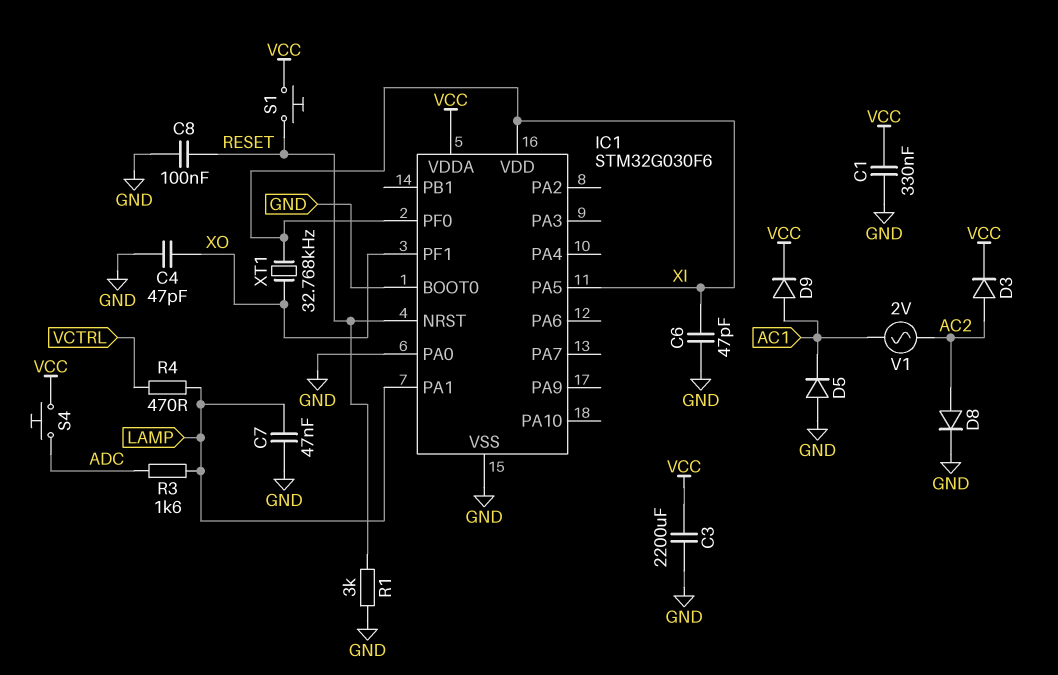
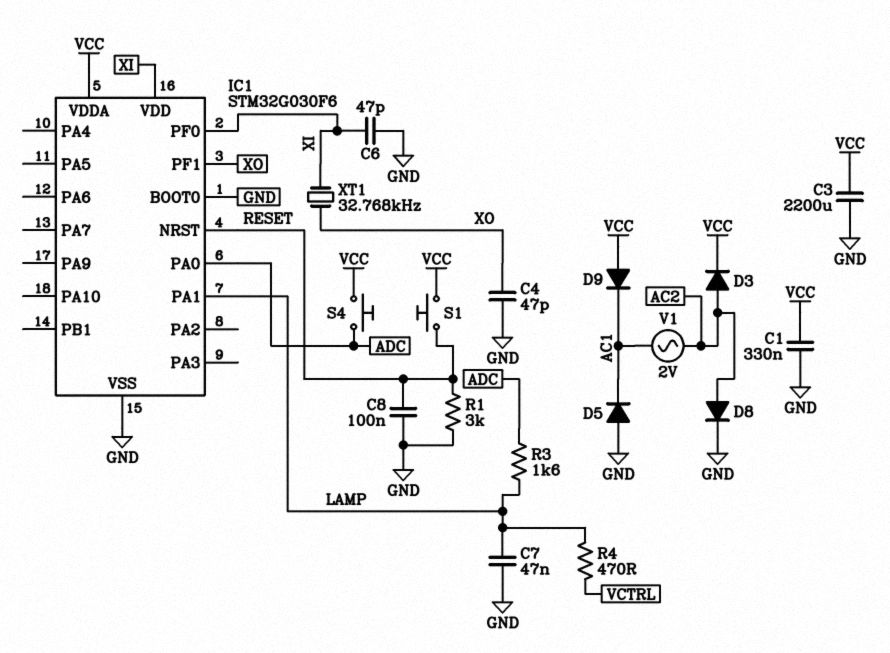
D9: diode (A AC1, K VCC) -> diode (A VCC, K AC1)
IC1 pin PA0: GND -> ADC
IC1 pin PA5: XI -> none

